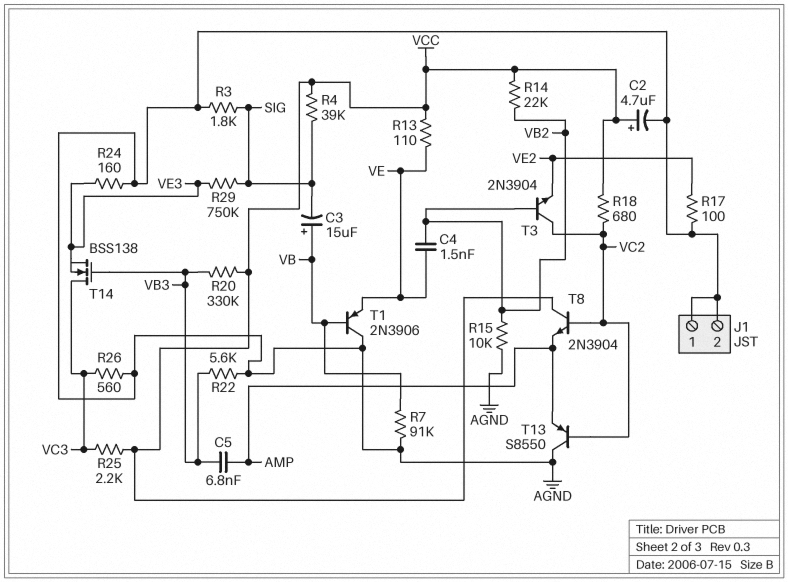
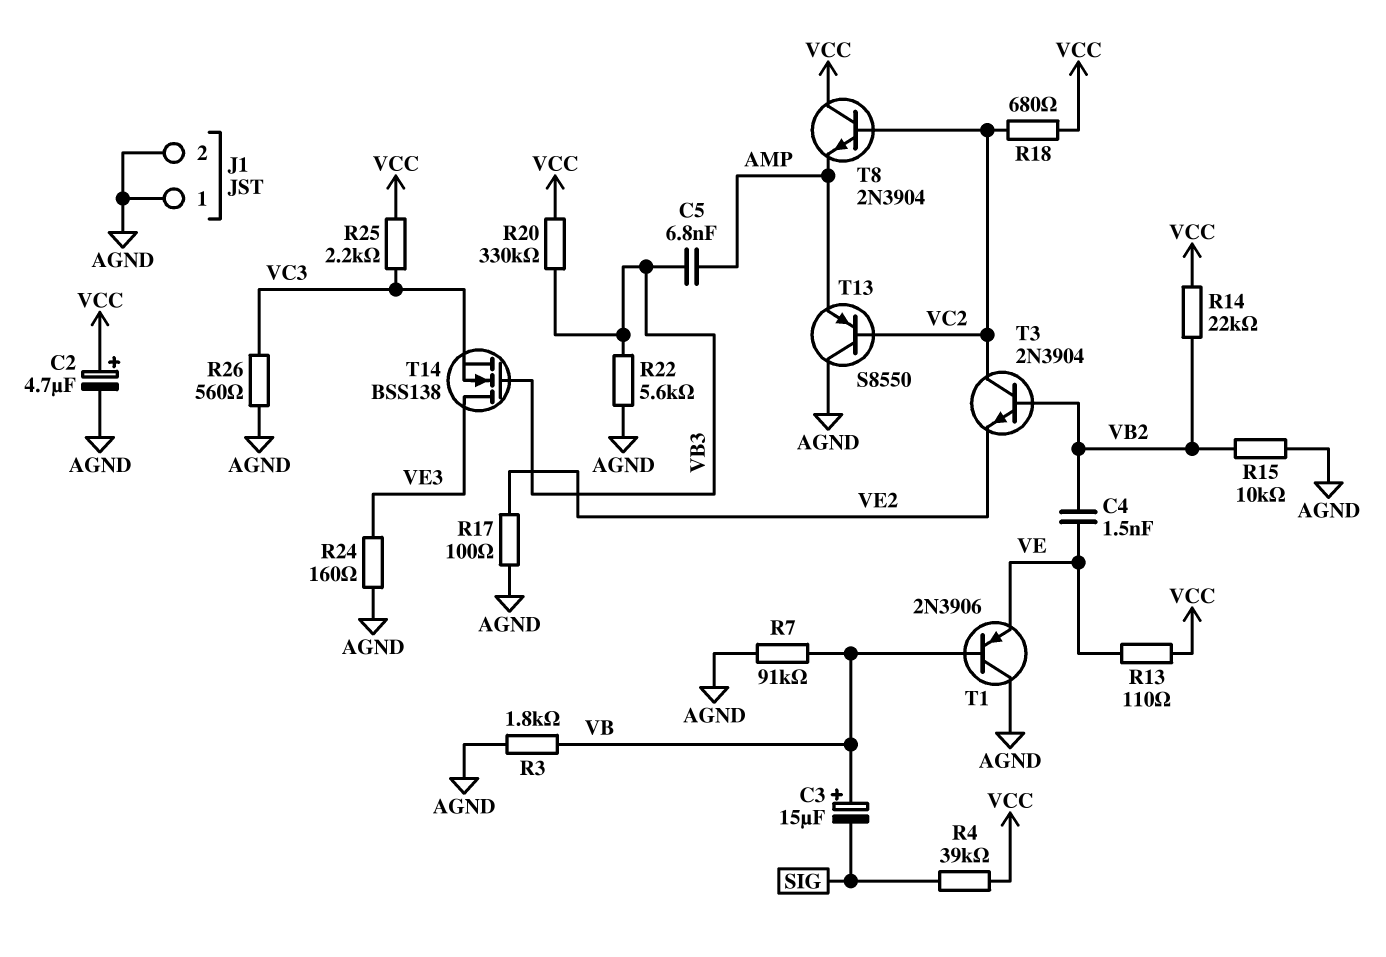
R3: 1.8k (AGND, SIG) -> 1.8k (AGND, VB)
R29: 750k (SIG, VE3) -> none
T14: NMOS BSS138 (G VB3, D VC3, S VE3) -> NMOS BSS138 (G VB3, D VE3, S VC3)

